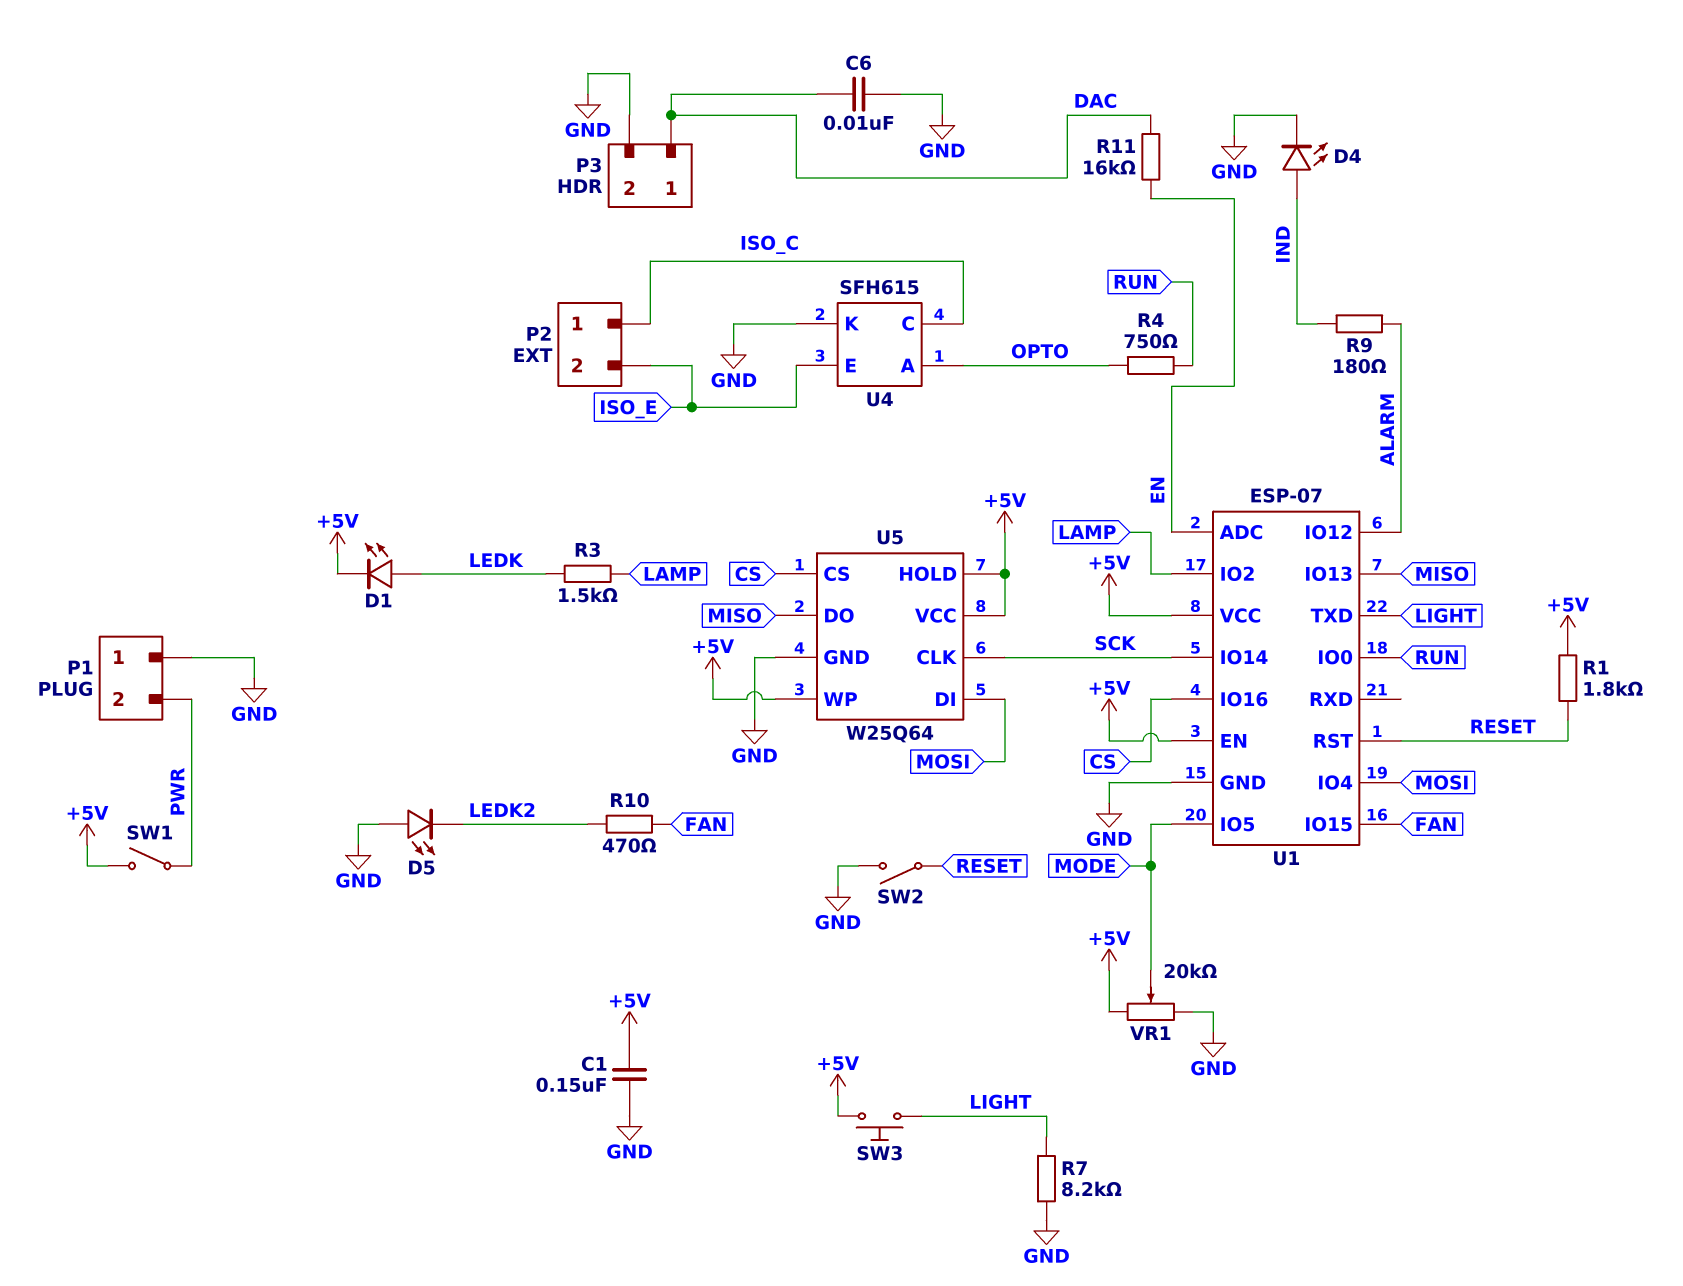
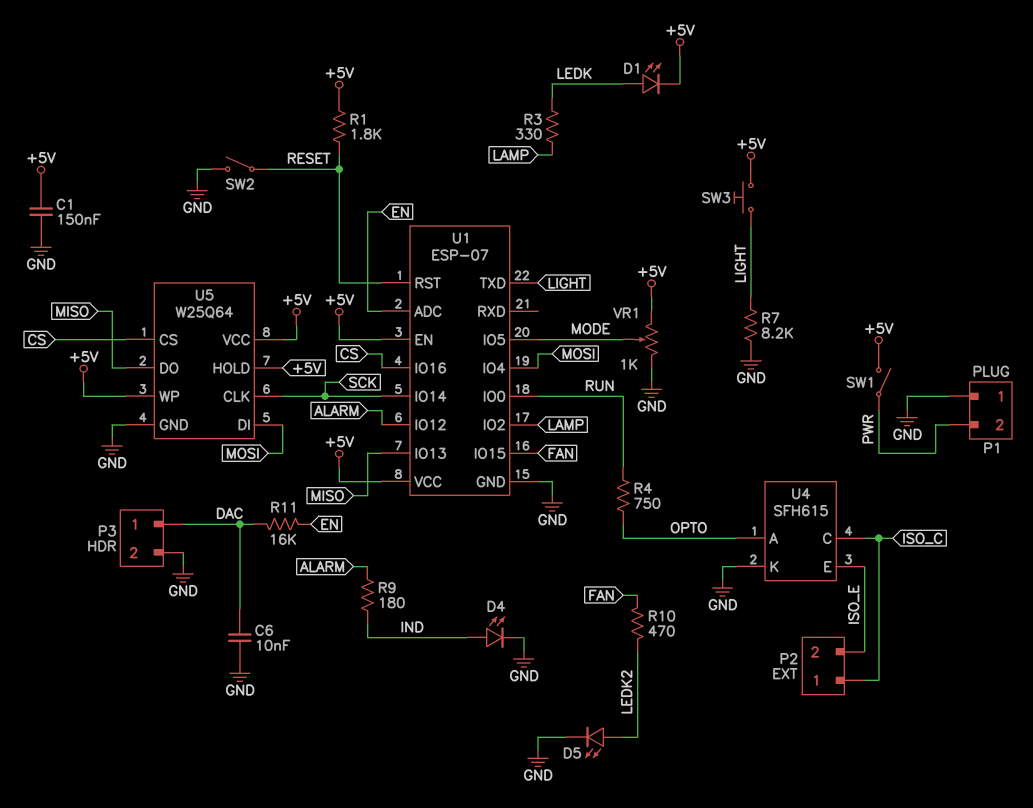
D5: LED (A GND, K LEDK2) -> LED (A LEDK2, K GND)
R3: 1.5k (LAMP, LEDK) -> 330 (LAMP, LEDK)
VR1: 20k (+5V, GND, wiper MODE) -> 1k (+5V, GND, wiper MODE)

